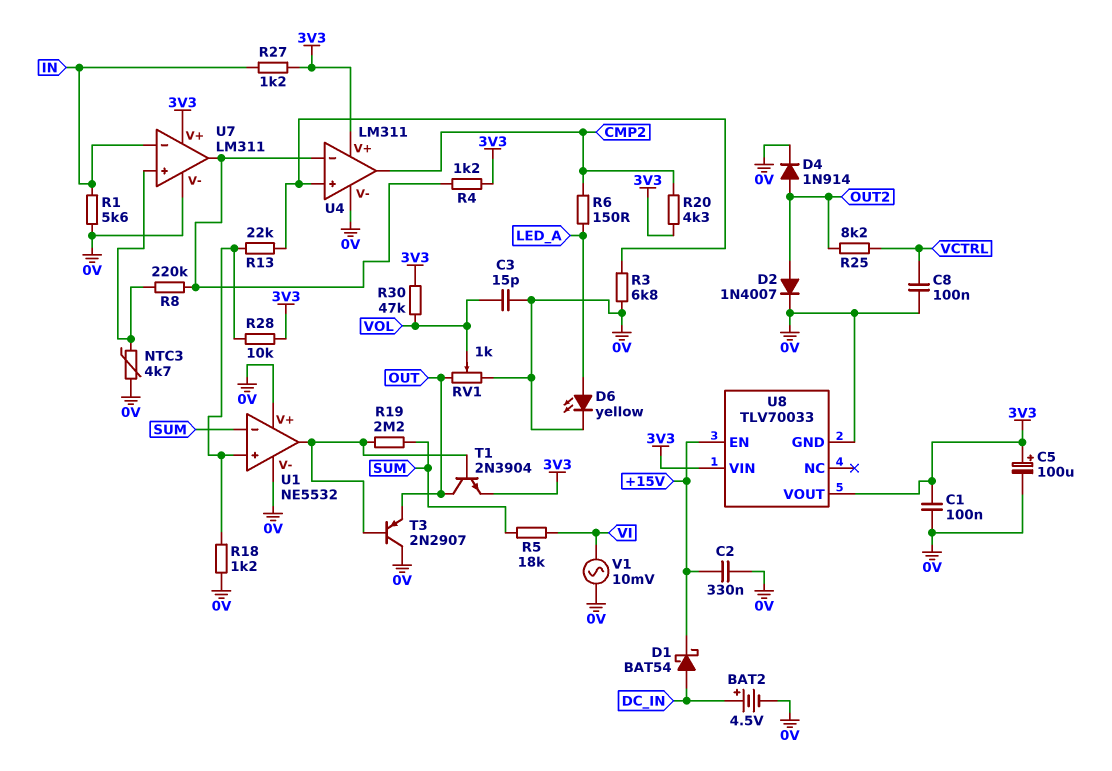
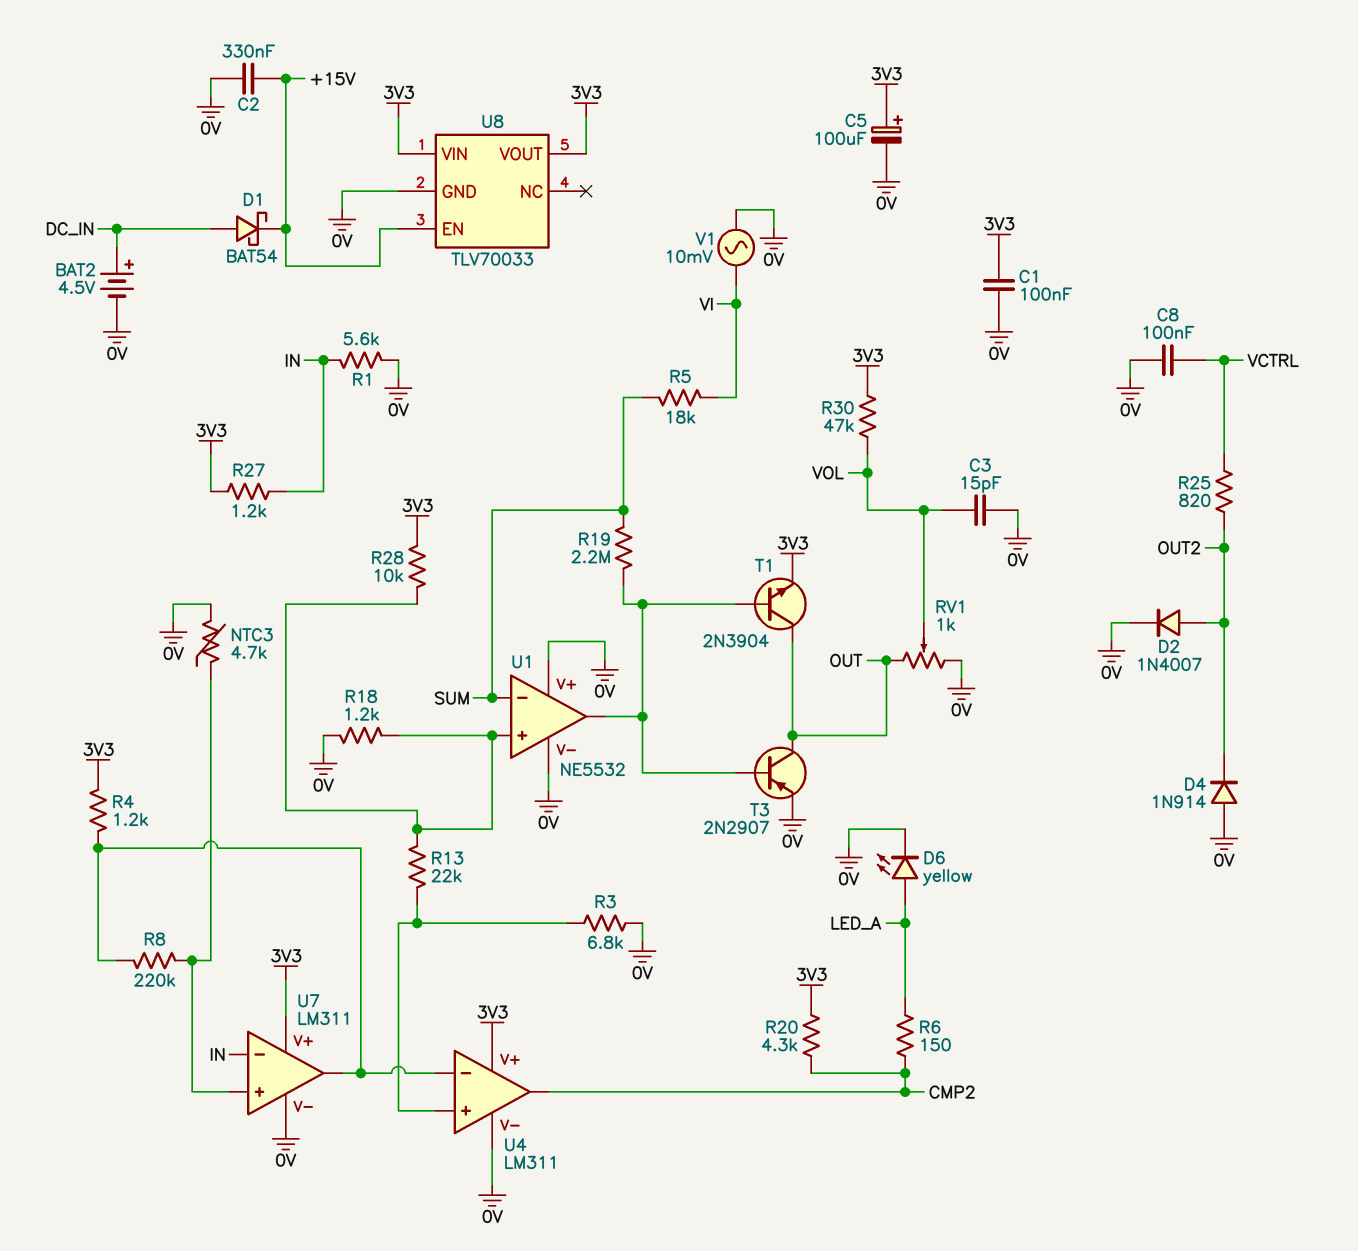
D4: diode 1N914 (A OUT2, K 0V) -> diode 1N914 (A 0V, K OUT2)
R25: 8.2k (OUT2, VCTRL) -> 820 (OUT2, VCTRL)
T3: PNP 2N2907 (B U1/out, C 0V, E OUT) -> PNP 2N2907 (B U1/out, C OUT, E 0V)

